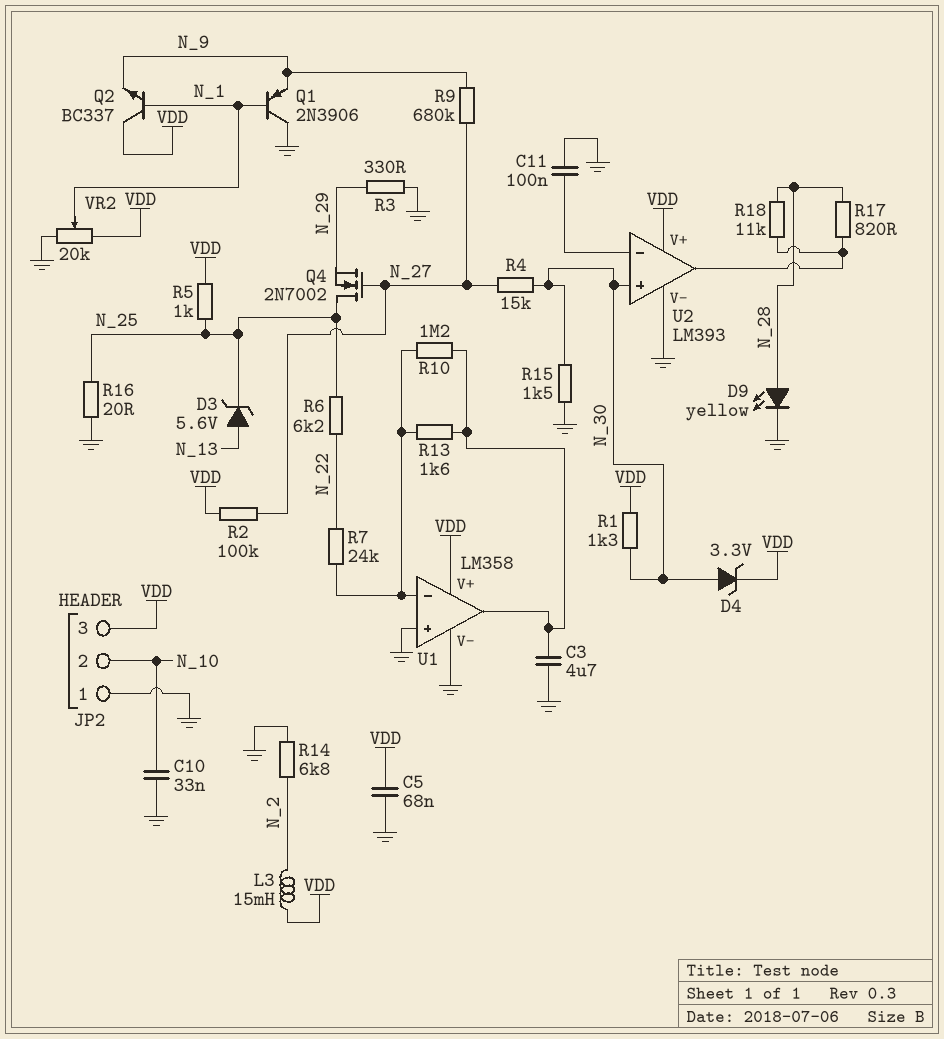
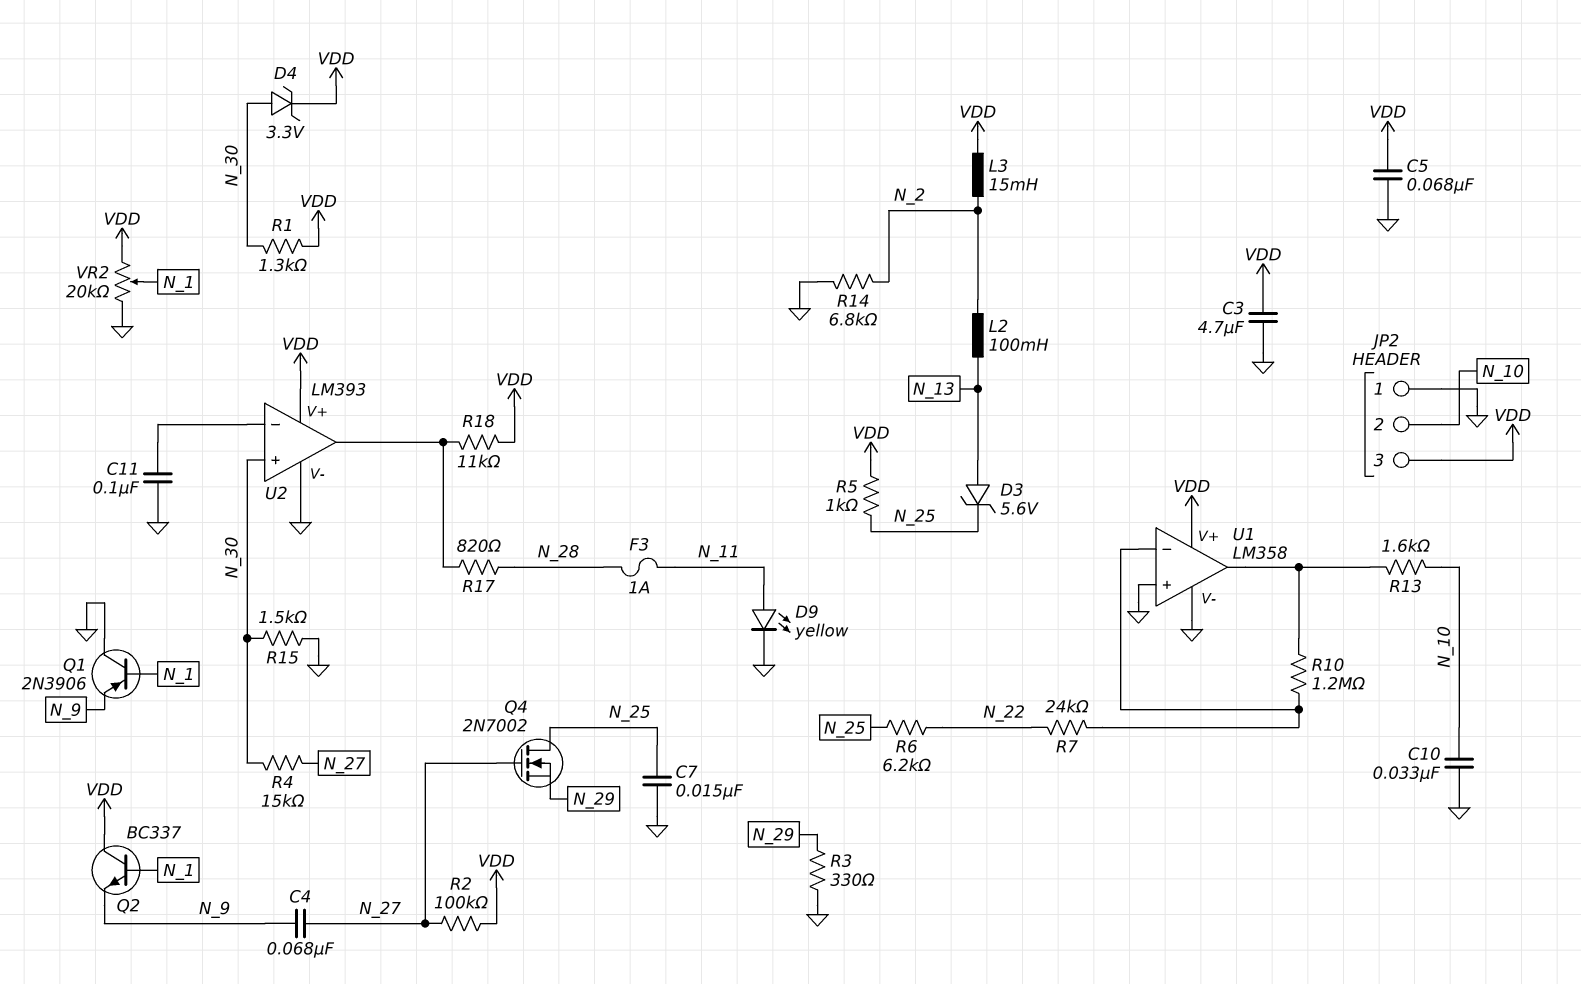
C3: 4.7uF (GND, U1/out) -> 4.7uF (GND, VDD)
C4: none -> 68nF (N_9, N_27)
C7: none -> 15nF (GND, N_25)
D9: LED yellow (A N_28, K GND) -> LED yellow (A N_11, K GND)
F3: none -> 1A (N_11, N_28)
L2: none -> 100mH (N_2, N_13)
R9: 680k (N_9, N_27) -> none
R13: 1.6k (U1/in-, U1/out) -> 1.6k (N_10, U1/out)
R16: 20 (GND, N_25) -> none
R18: 11k (N_28, U2/out) -> 11k (U2/out, VDD)

